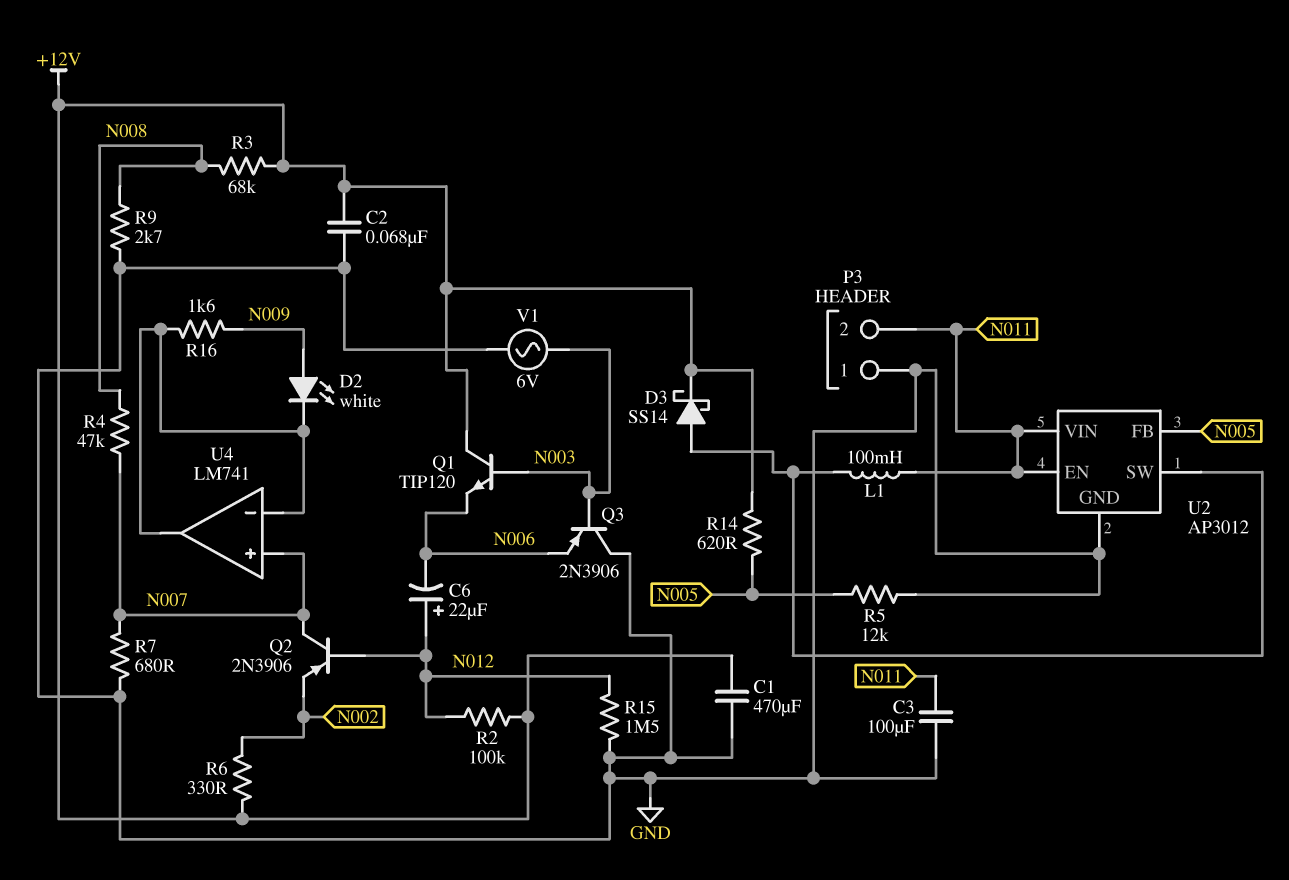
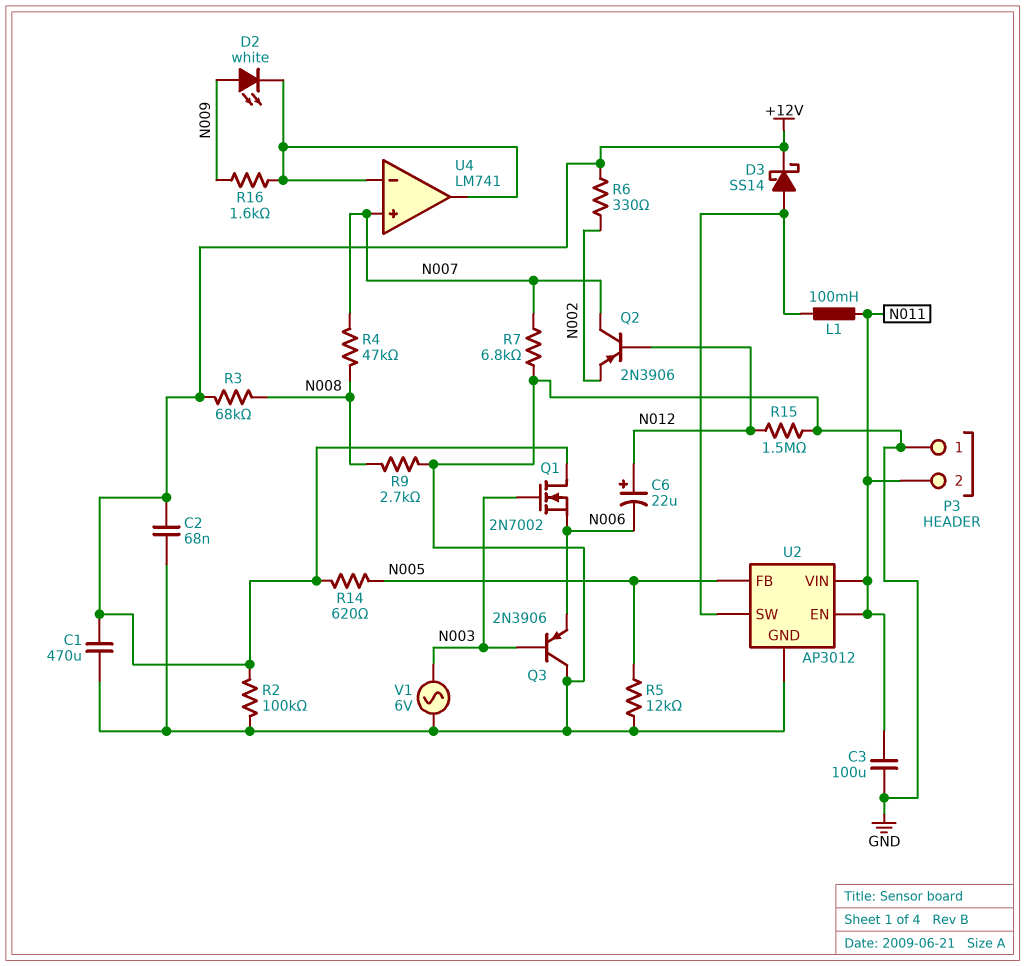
Q1: NPN TIP120 (B N003, C +12V, E N006) -> NMOS 2N7002 (G N003, D +12V, S N006)
R2: 100k (+12V, N012) -> 100k (+12V, GND)
R7: 680 (GND, N007) -> 6.8k (GND, N007)

